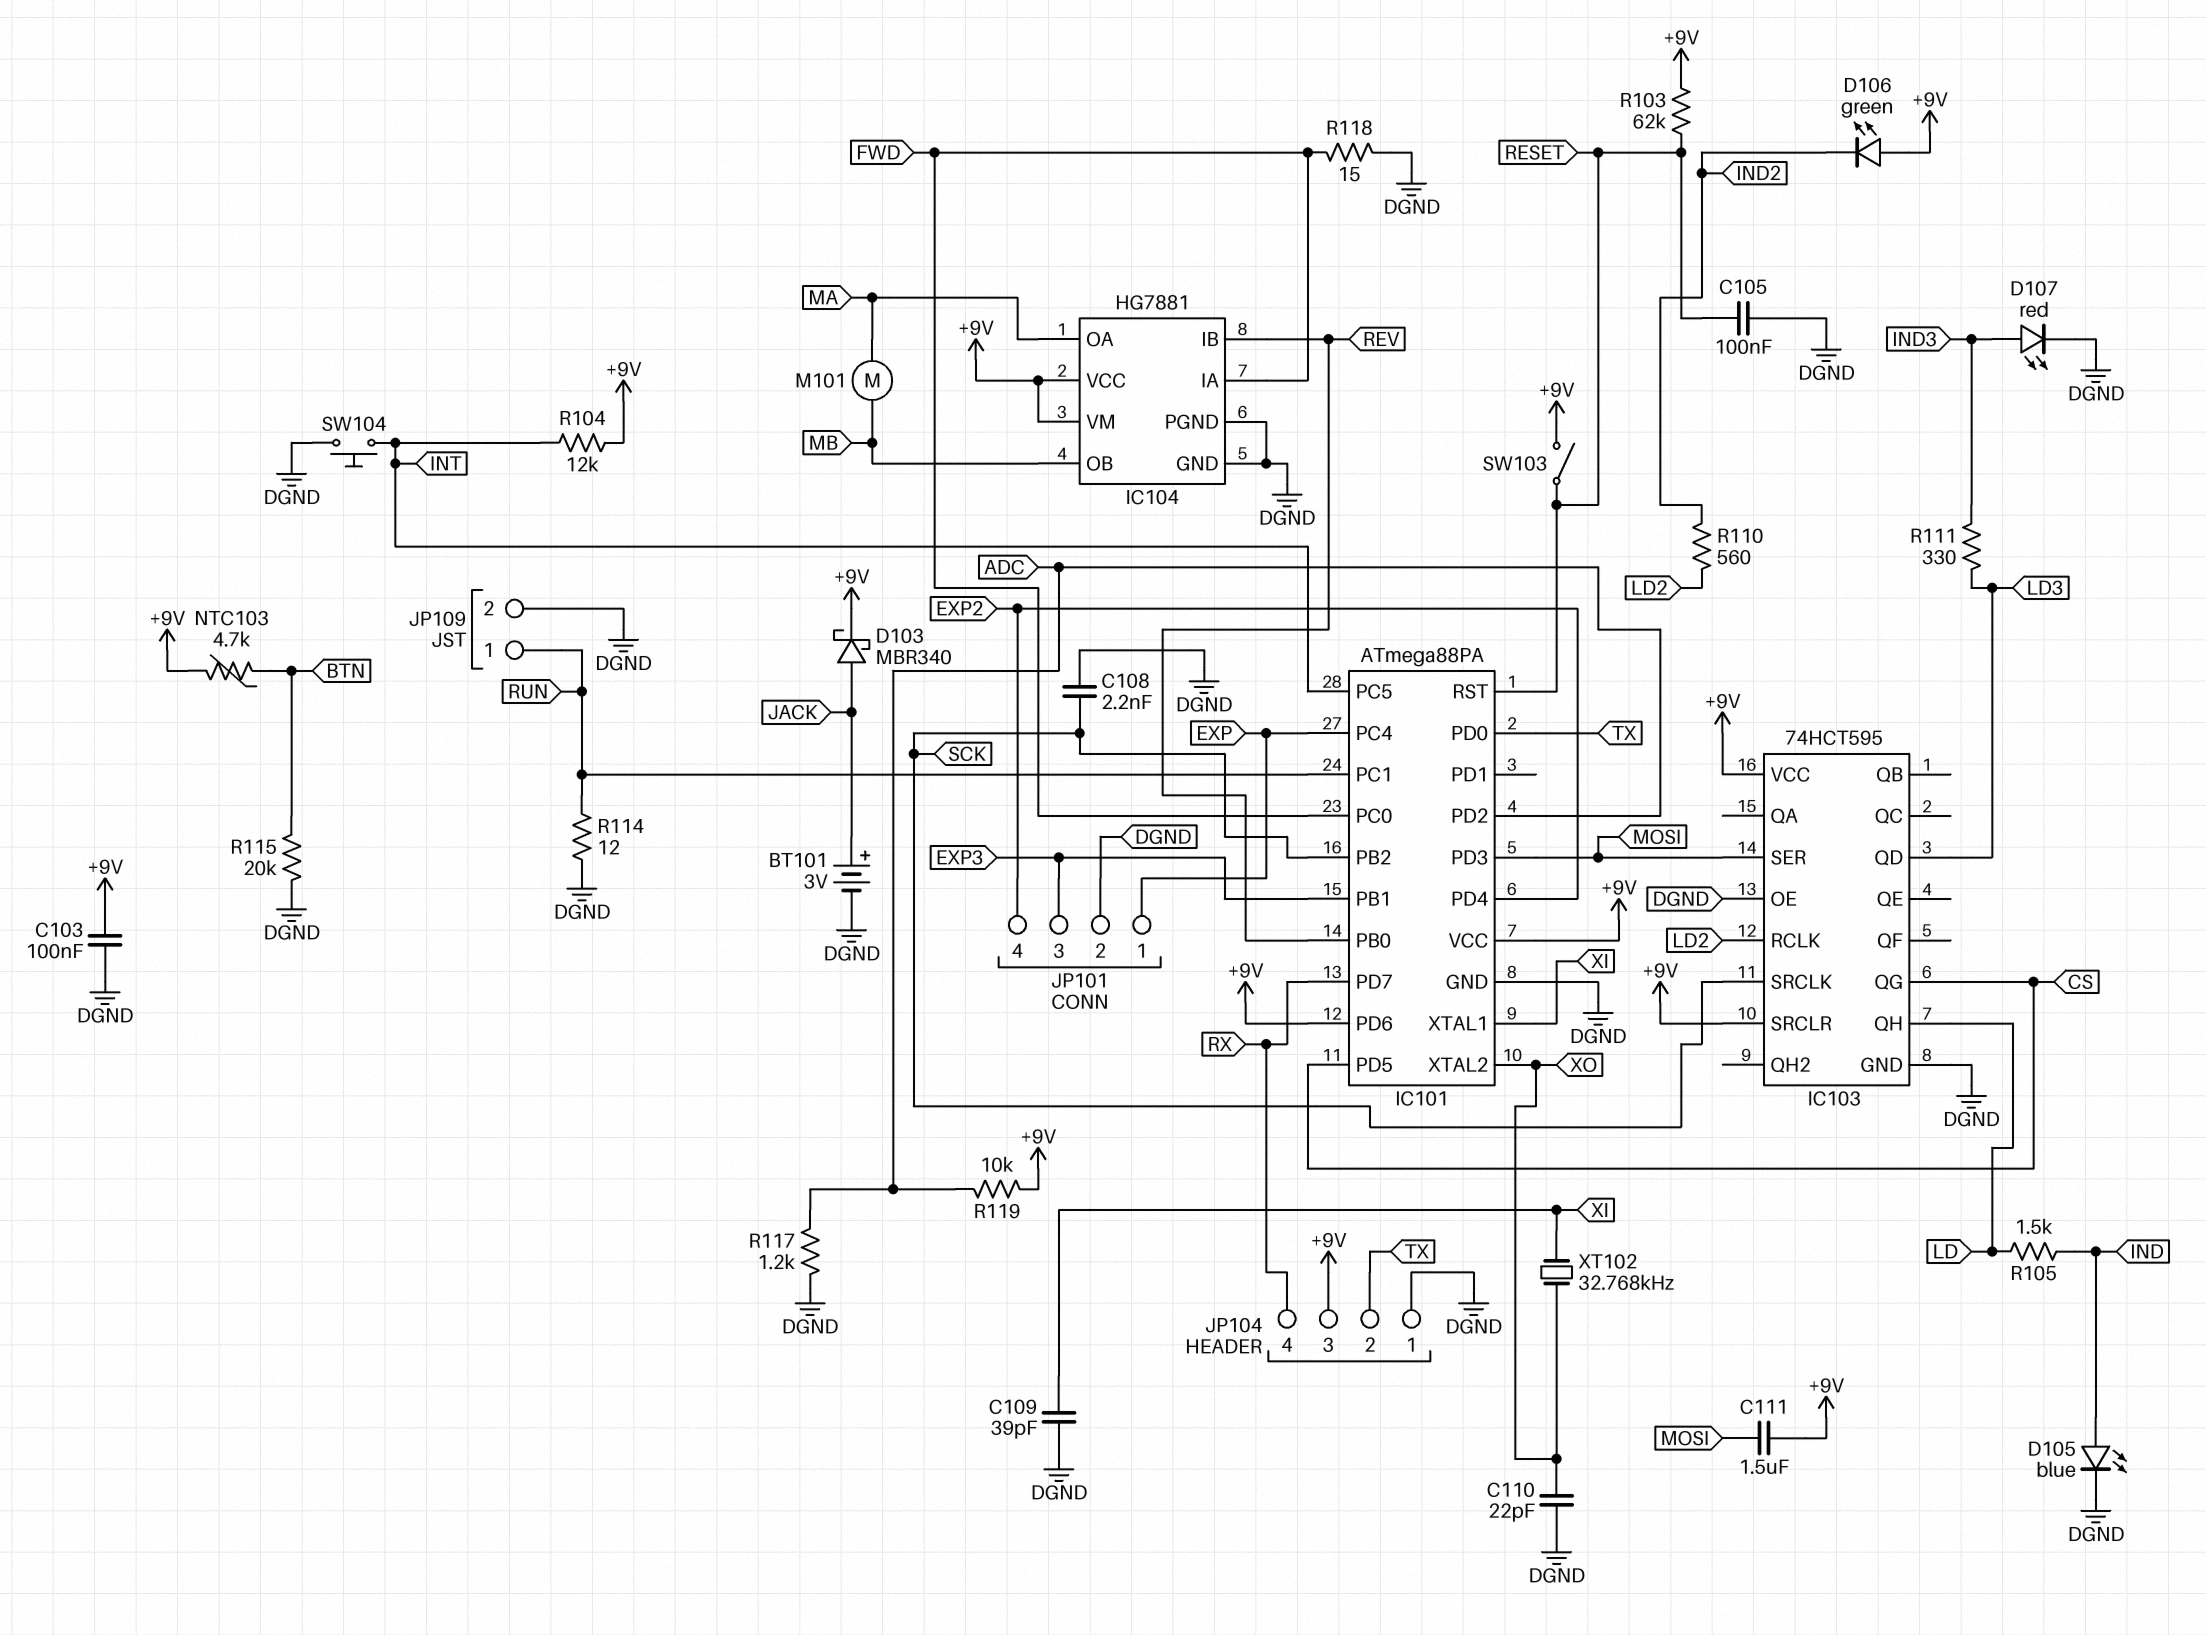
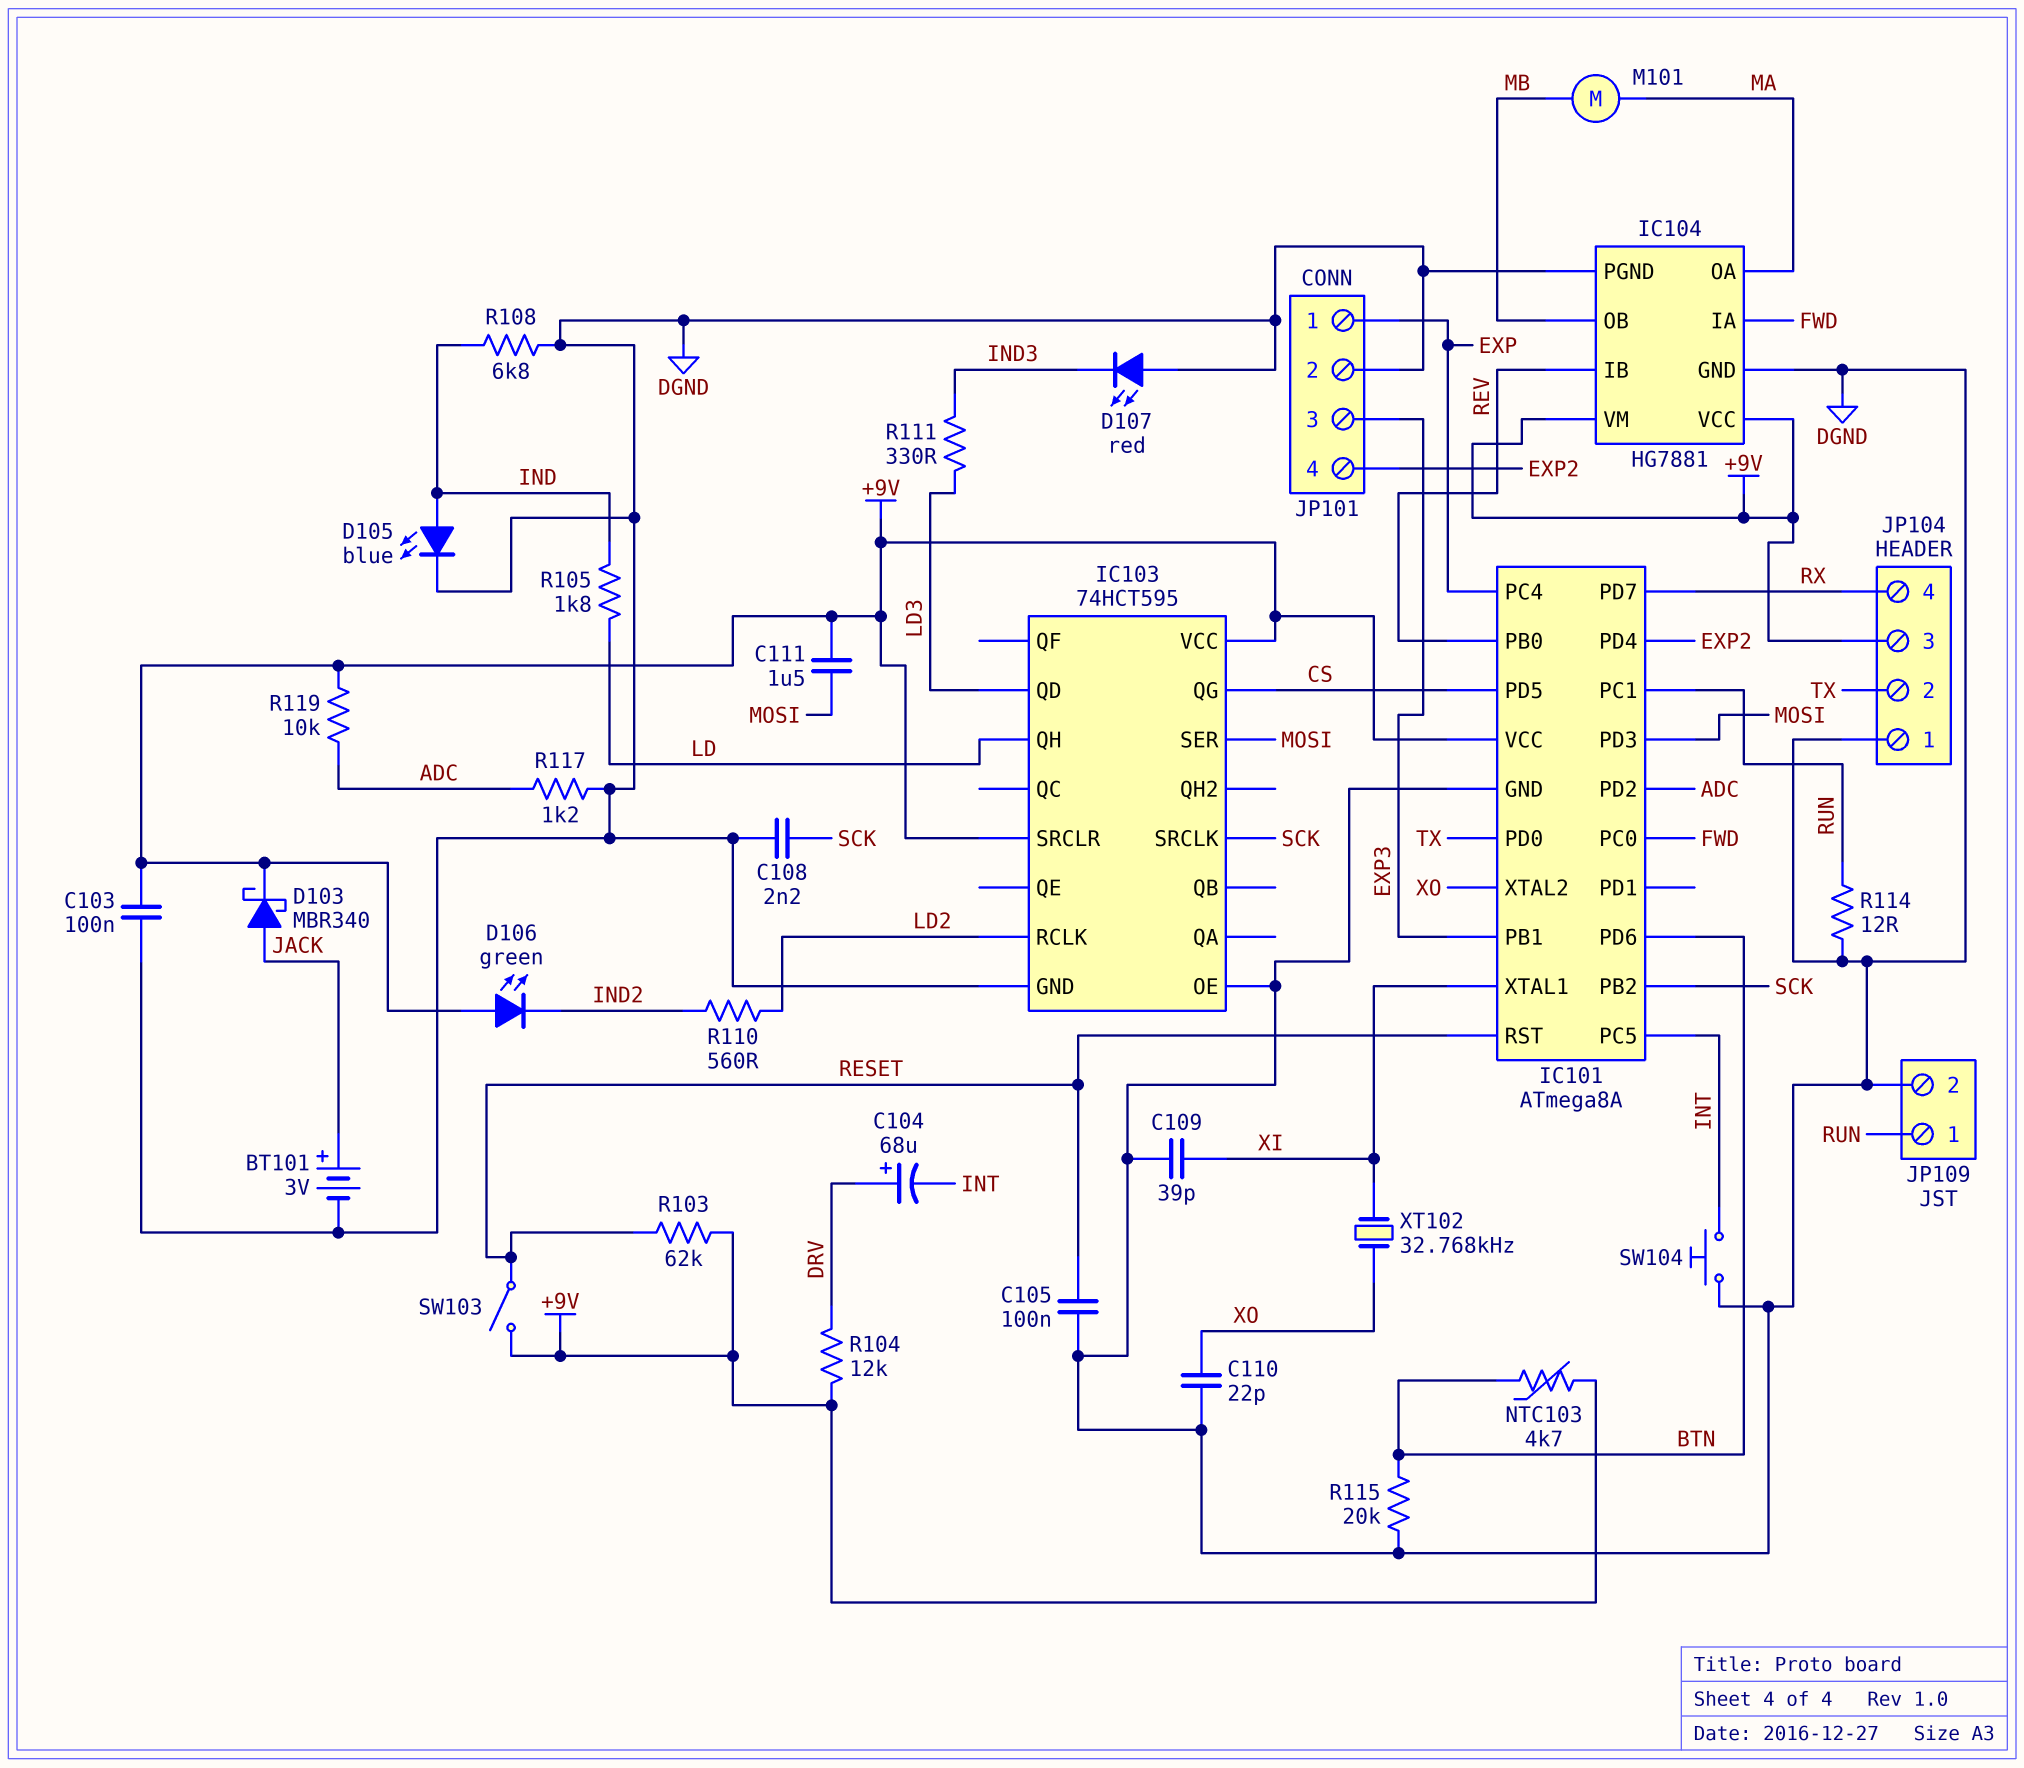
C104: none -> 68uF (plus DRV, minus INT)
D107: LED red (A IND3, K DGND) -> LED red (A DGND, K IND3)
IC101: ATmega88PA -> ATmega8A
IC101 pin PD6: +9V -> BTN
R104: 12k (+9V, INT) -> 12k (+9V, DRV)
R105: 1.5k (IND, LD) -> 1.8k (IND, LD)
R108: none -> 6.8k (DGND, IND)
R118: 15 (DGND, FWD) -> none

